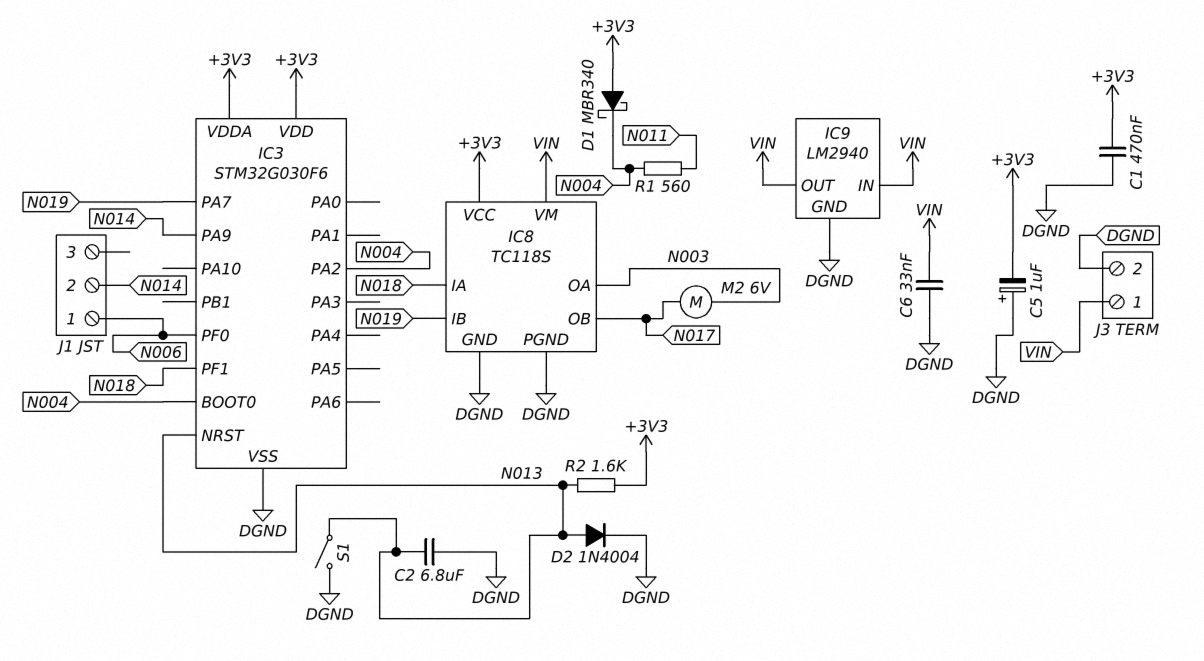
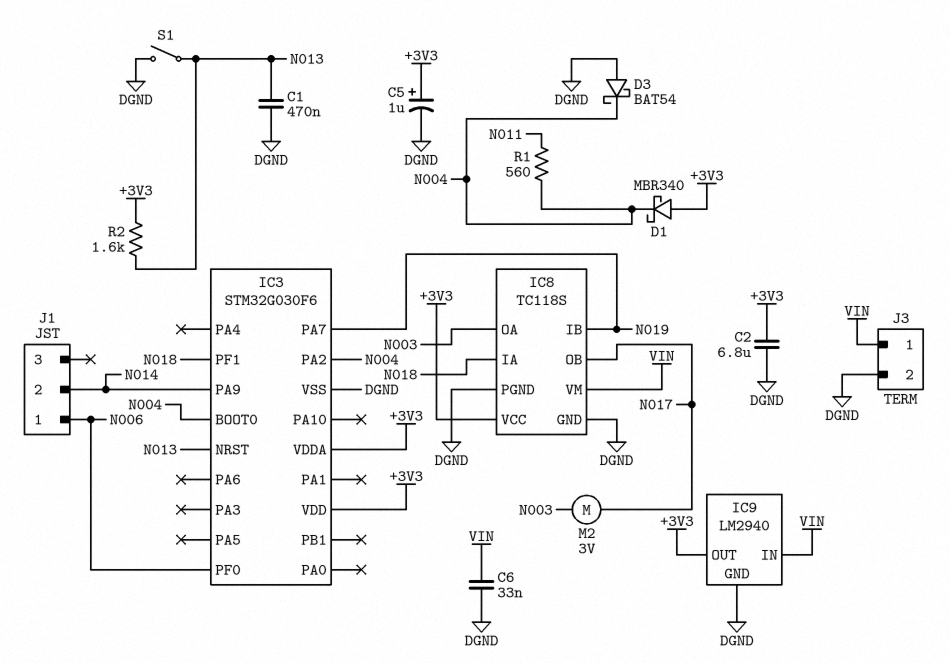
C1: 470nF (+3V3, DGND) -> 470nF (DGND, N013)
C2: 6.8uF (DGND, N013) -> 6.8uF (+3V3, DGND)
C5: 1uF (plus DGND, minus +3V3) -> 1uF (plus +3V3, minus DGND)
D2: diode 1N4004 (A N013, K DGND) -> none
D3: none -> schottky BAT54 (A DGND, K N004)
IC9 pin OUT: VIN -> +3V3
M2: motor 6V (N003, N017) -> motor 3V (N003, N017)

